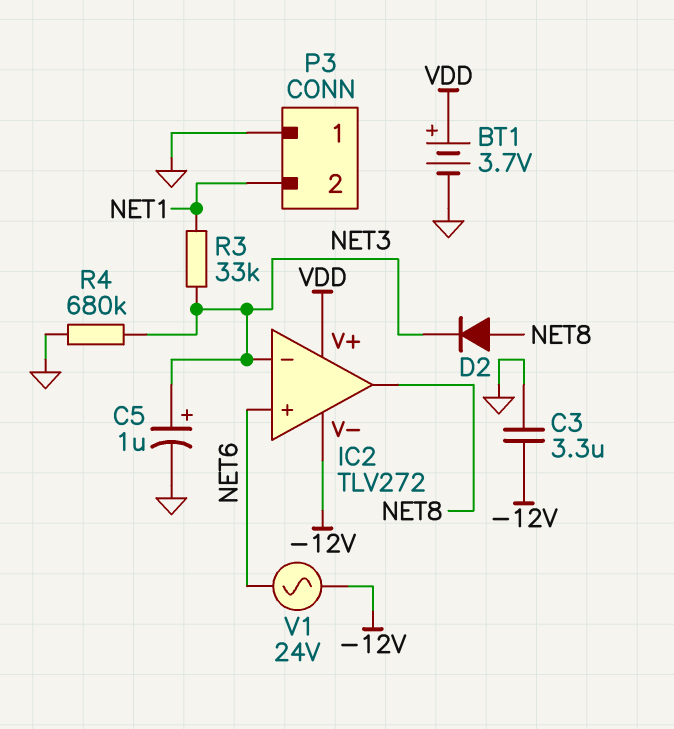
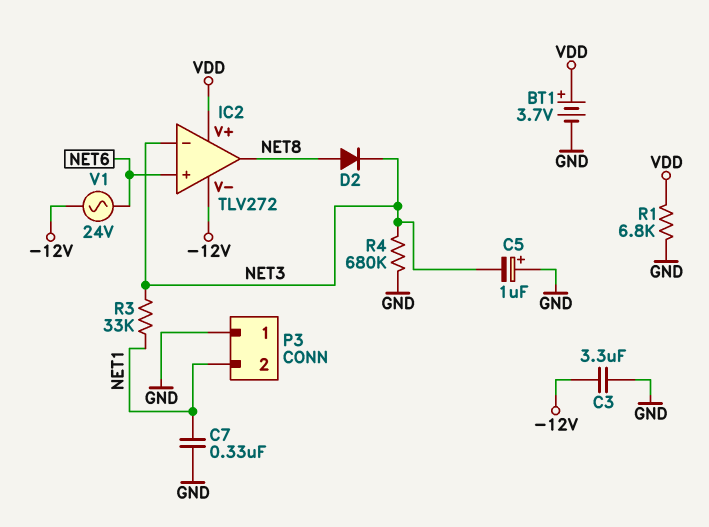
C5: 1uF (plus NET3, minus GND) -> 1uF (plus GND, minus NET3)
C7: none -> 330nF (GND, NET1)
R1: none -> 6.8k (GND, VDD)

